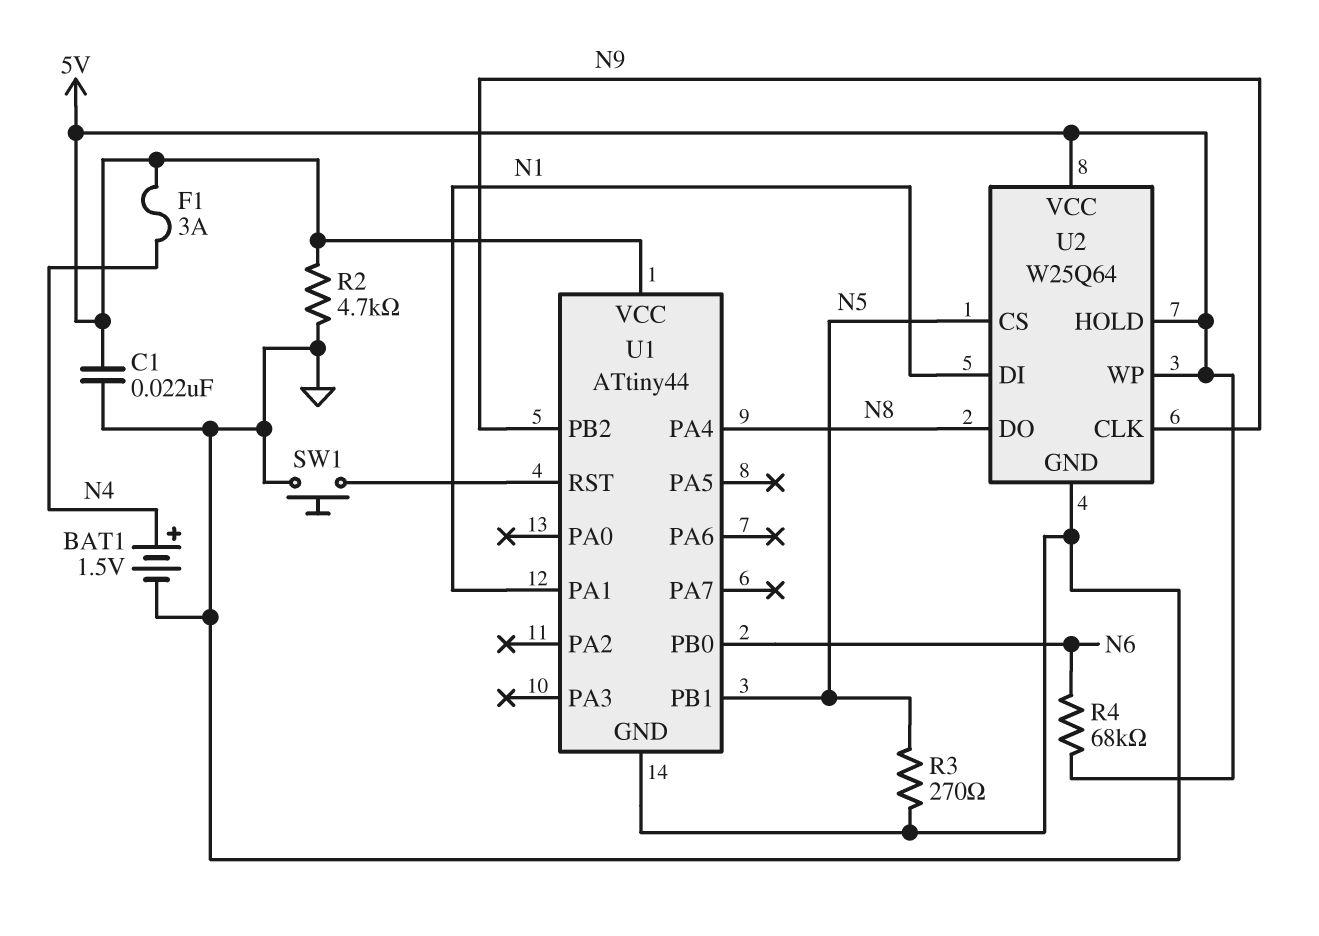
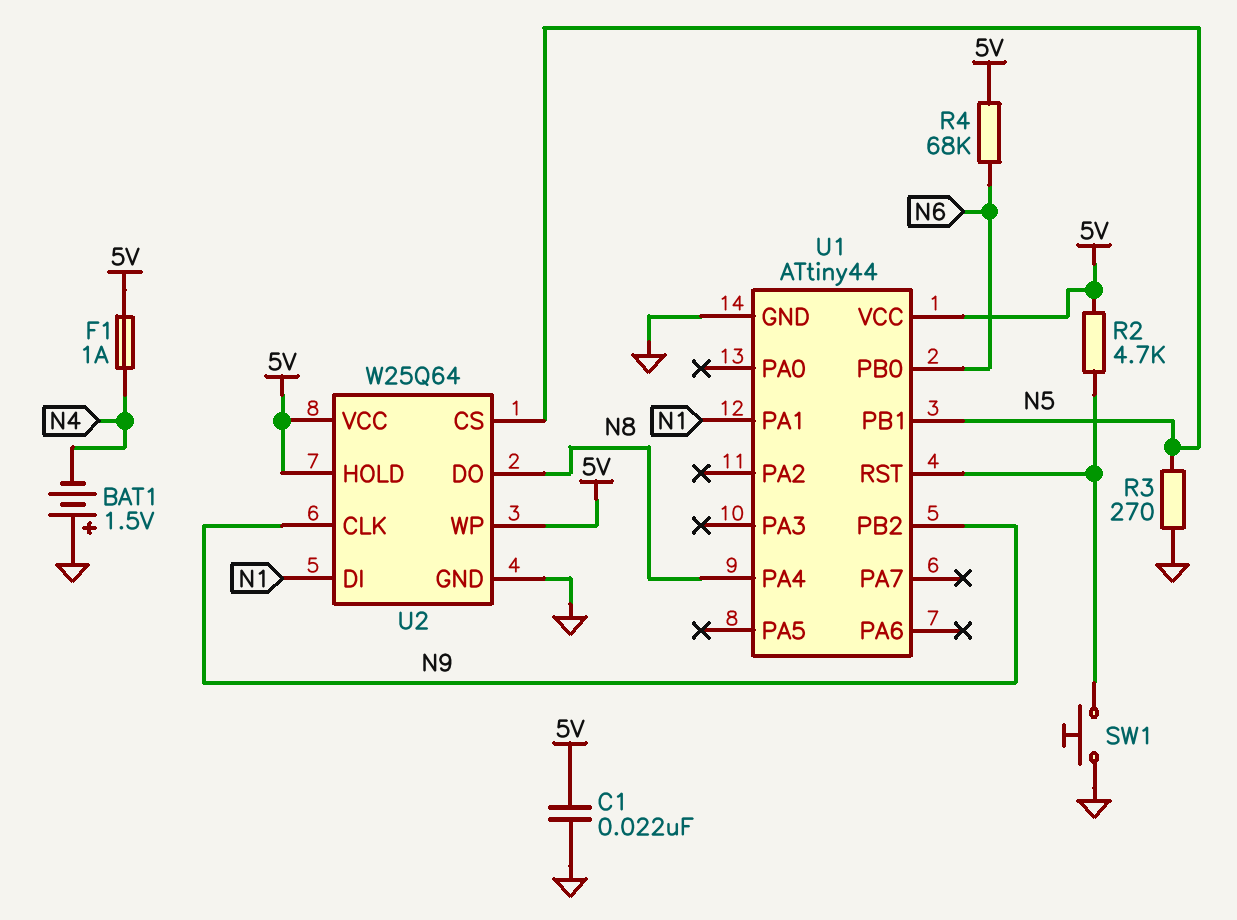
BAT1: 1.5V (plus N4, minus GND) -> 1.5V (plus GND, minus N4)
F1: 3A (5V, N4) -> 1A (5V, N4)
R2: 4.7k (5V, GND) -> 4.7k (5V, U1/RST)

